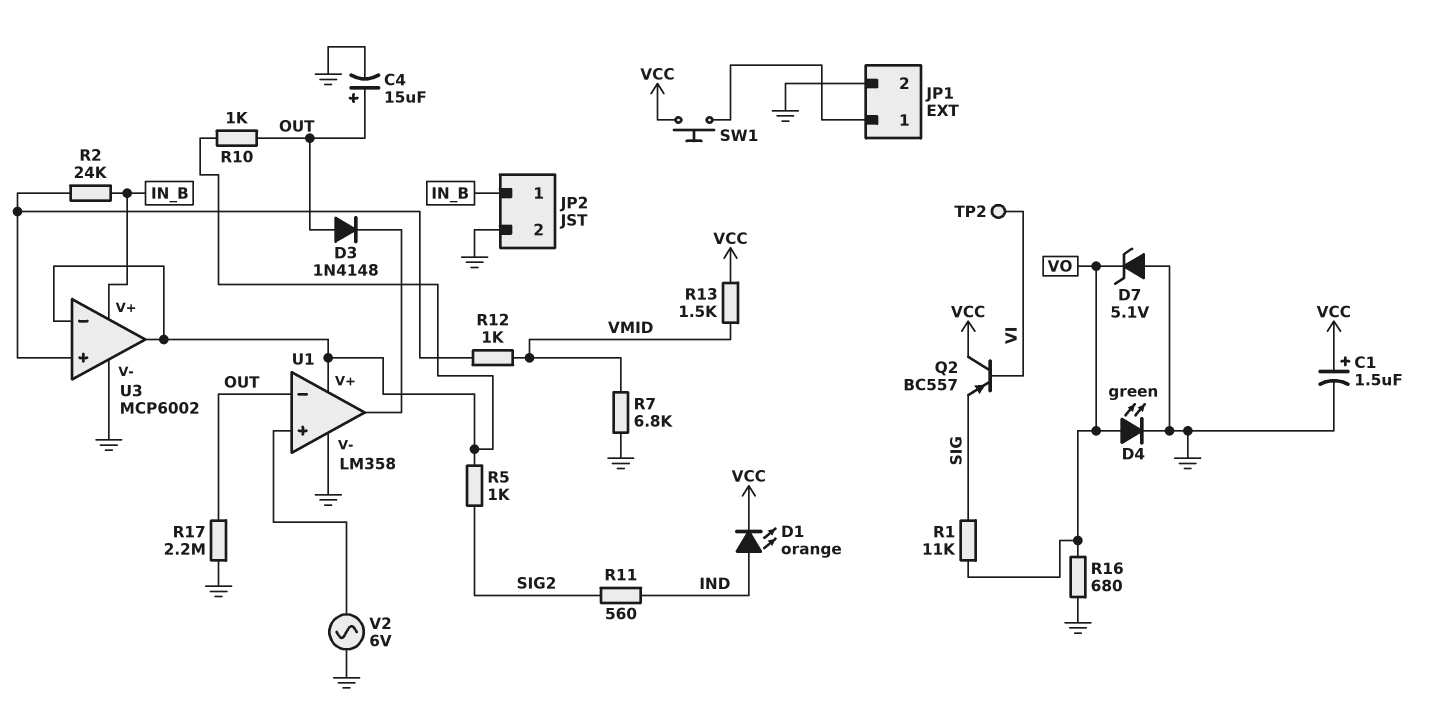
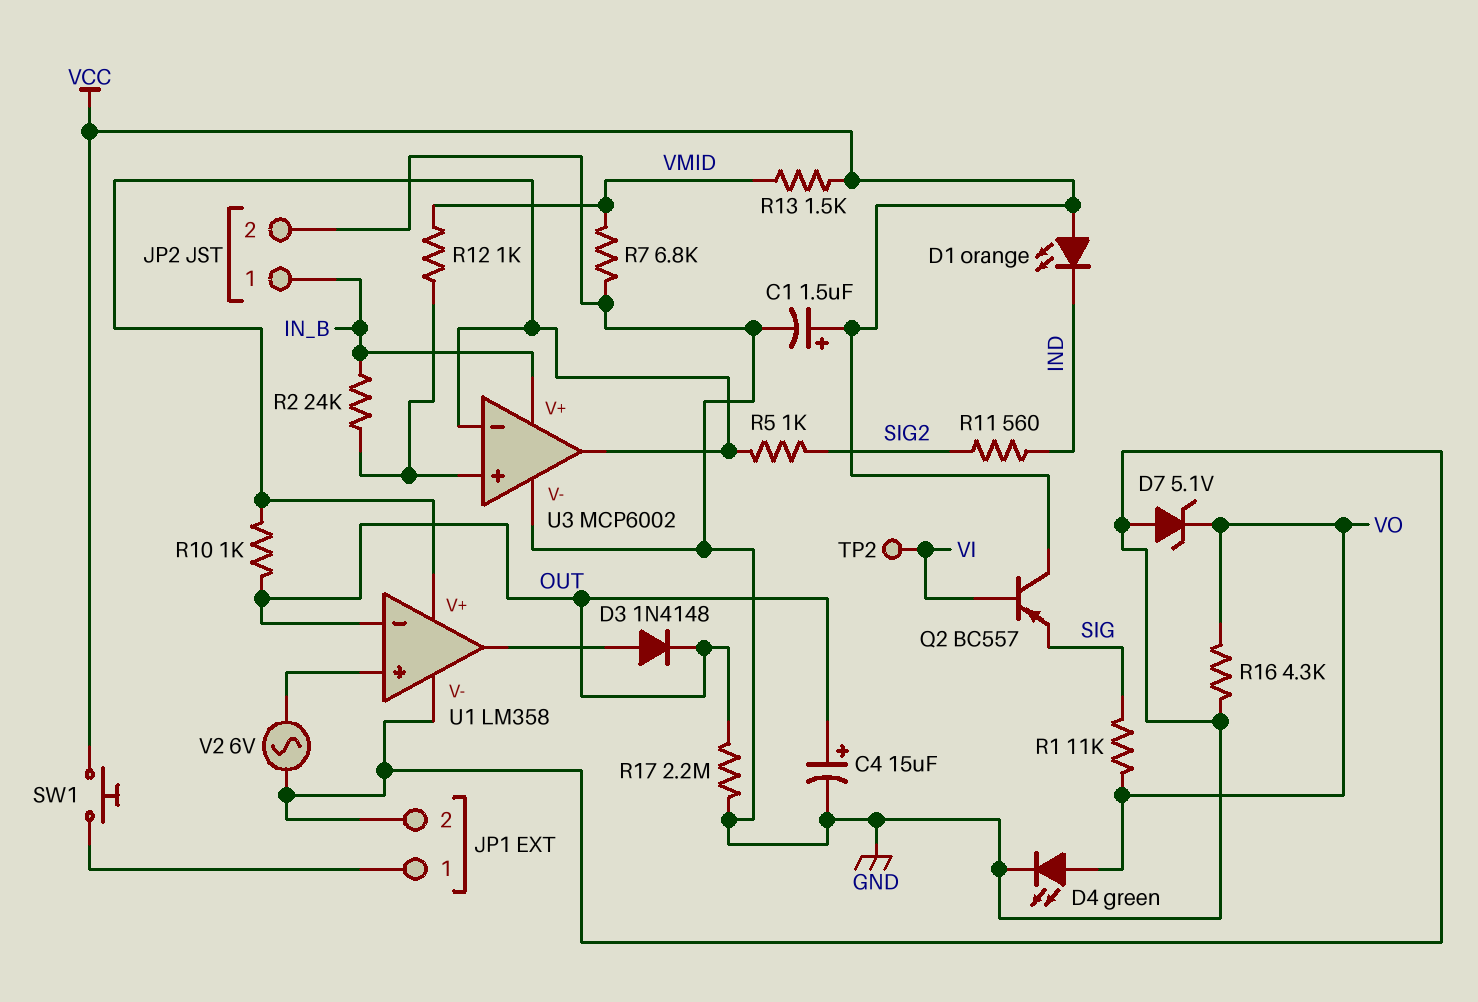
D1: LED orange (A IND, K VCC) -> LED orange (A VCC, K IND)
D3: diode 1N4148 (A OUT, K U1/out) -> diode 1N4148 (A U1/out, K OUT)
R16: 680 (GND, VO) -> 4.3k (GND, VO)

